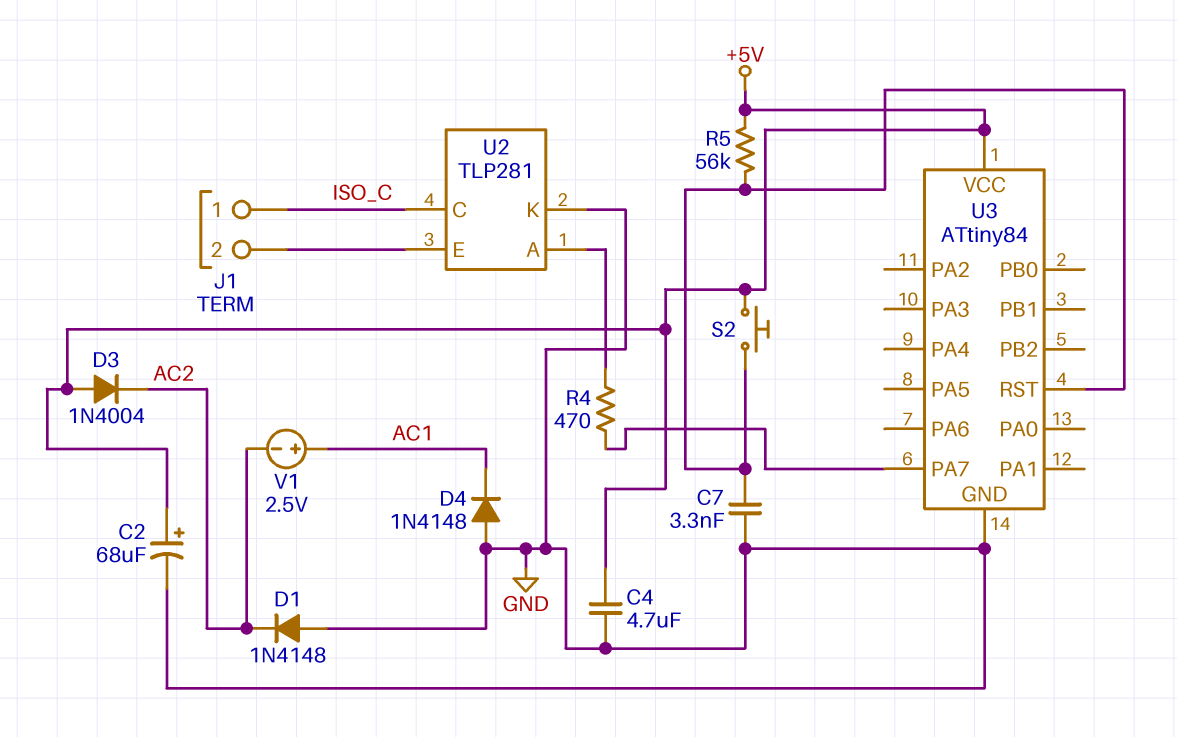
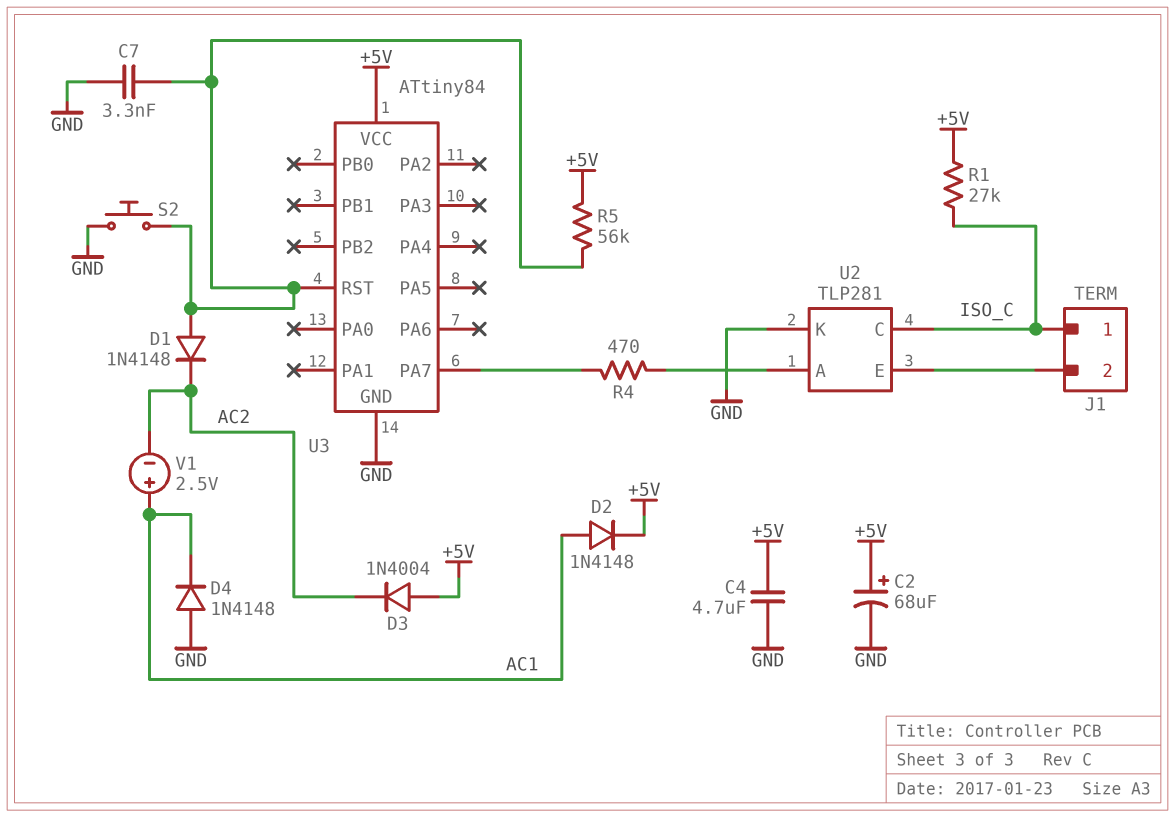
D1: diode 1N4148 (A GND, K AC2) -> diode 1N4148 (A U3/RST, K AC2)
D2: none -> diode 1N4148 (A AC1, K +5V)
R1: none -> 27k (+5V, ISO_C)
S2: button (+5V, U3/RST) -> button (GND, U3/RST)

